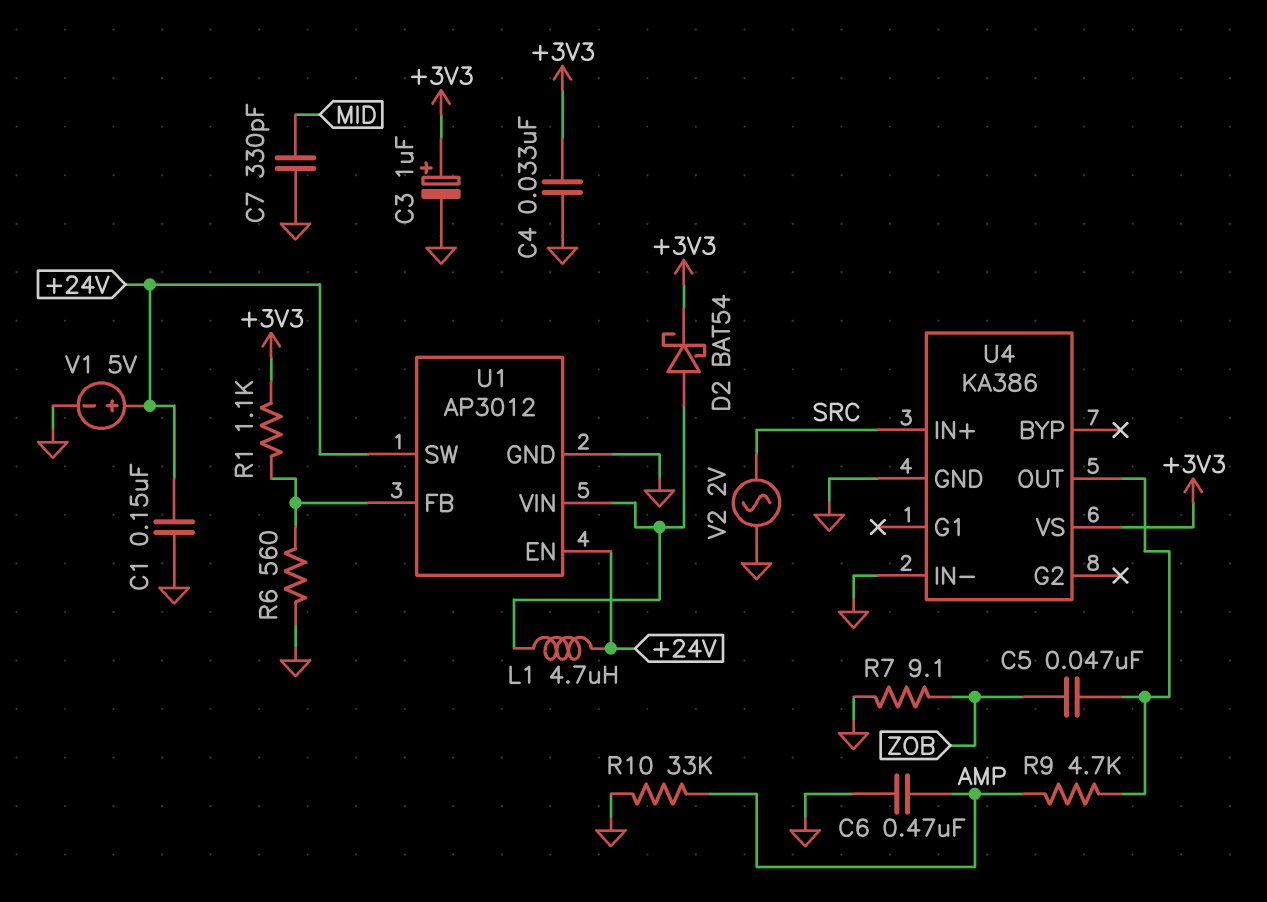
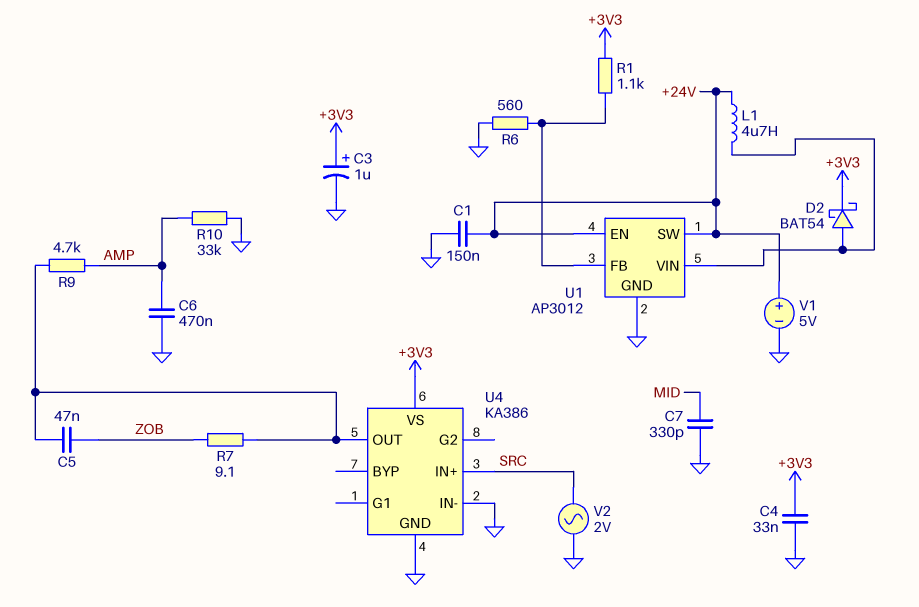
R7: 9.1 (GND, ZOB) -> 9.1 (U4/OUT, ZOB)

